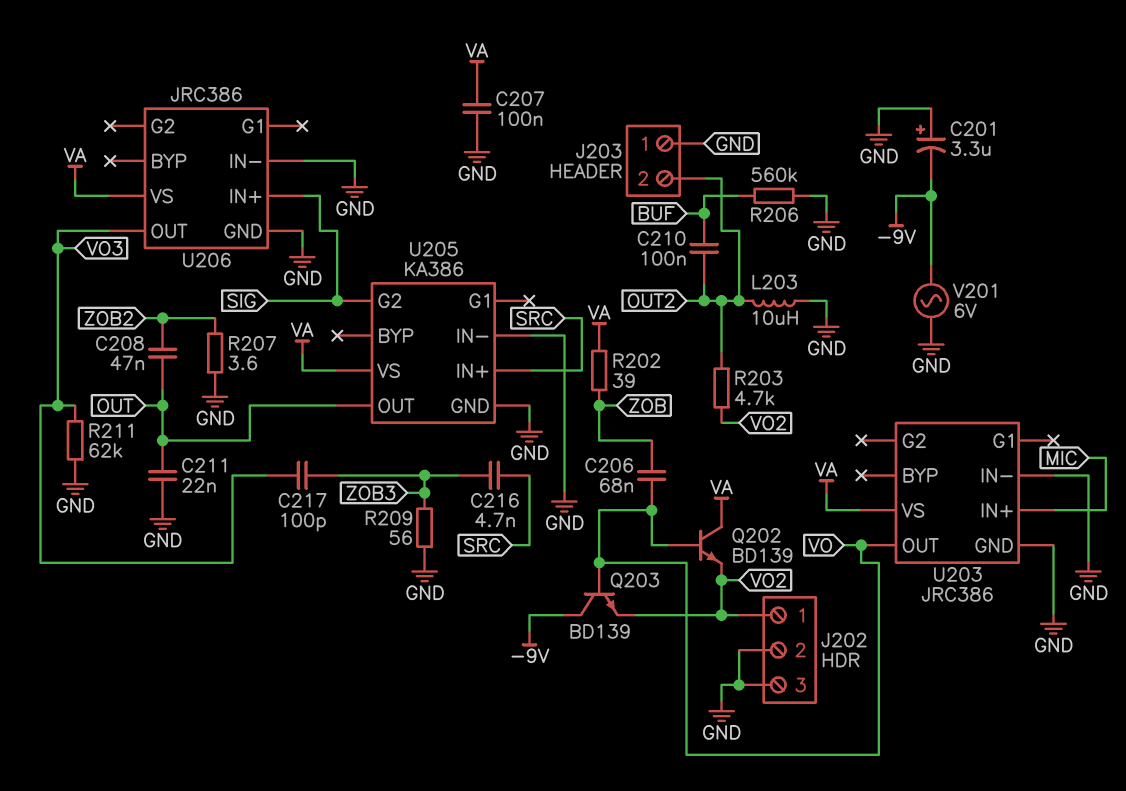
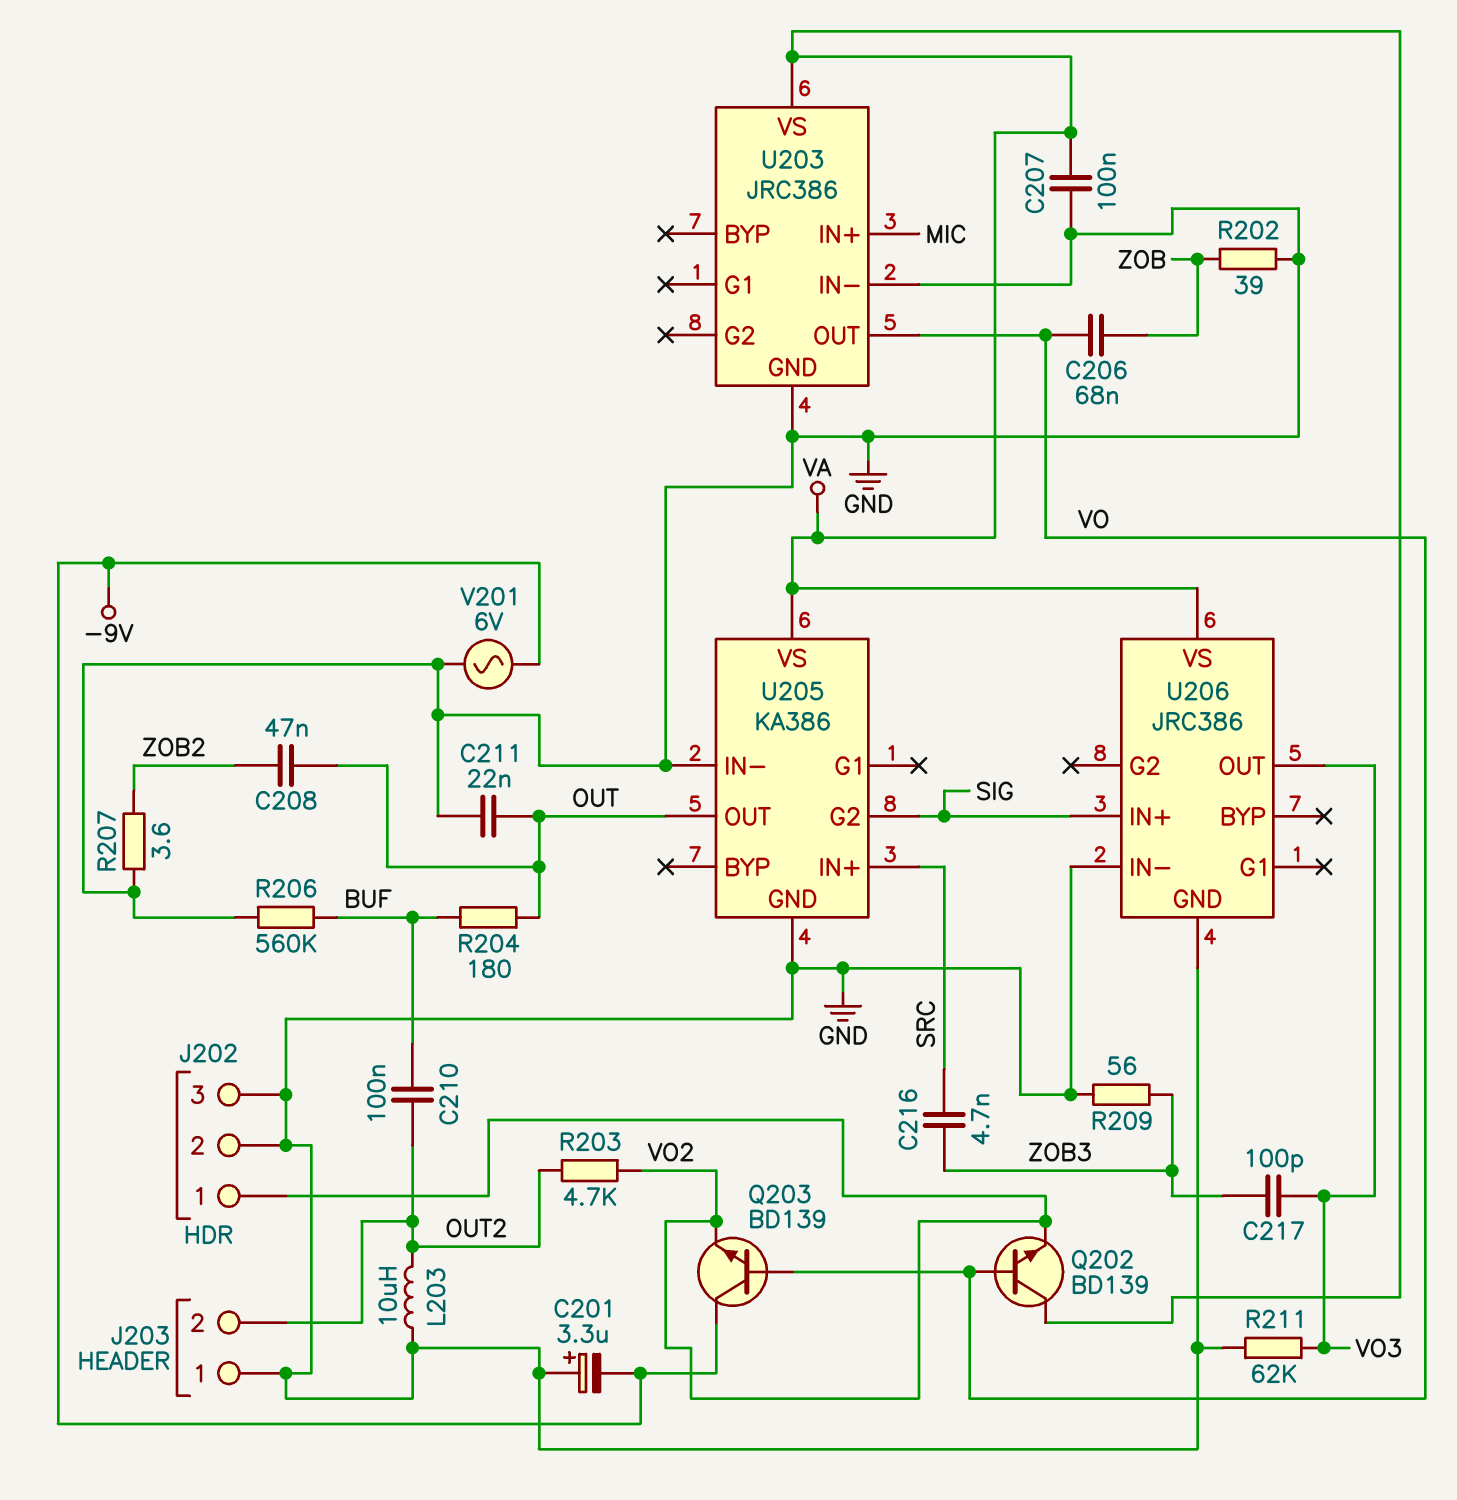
R202: 39 (VA, ZOB) -> 39 (GND, ZOB)
R204: none -> 180 (BUF, OUT)

